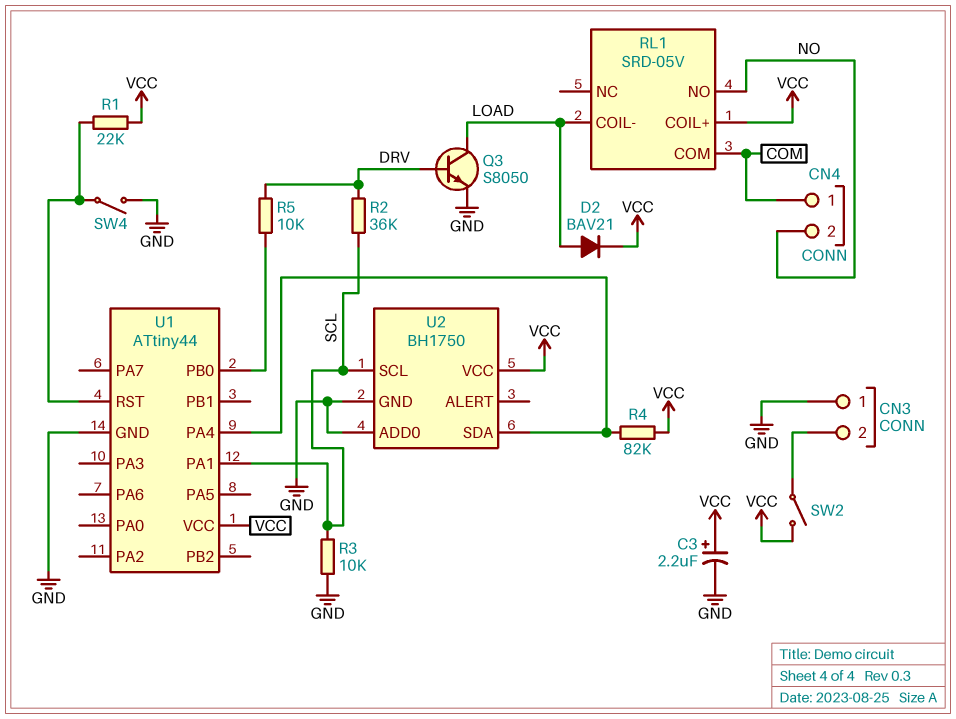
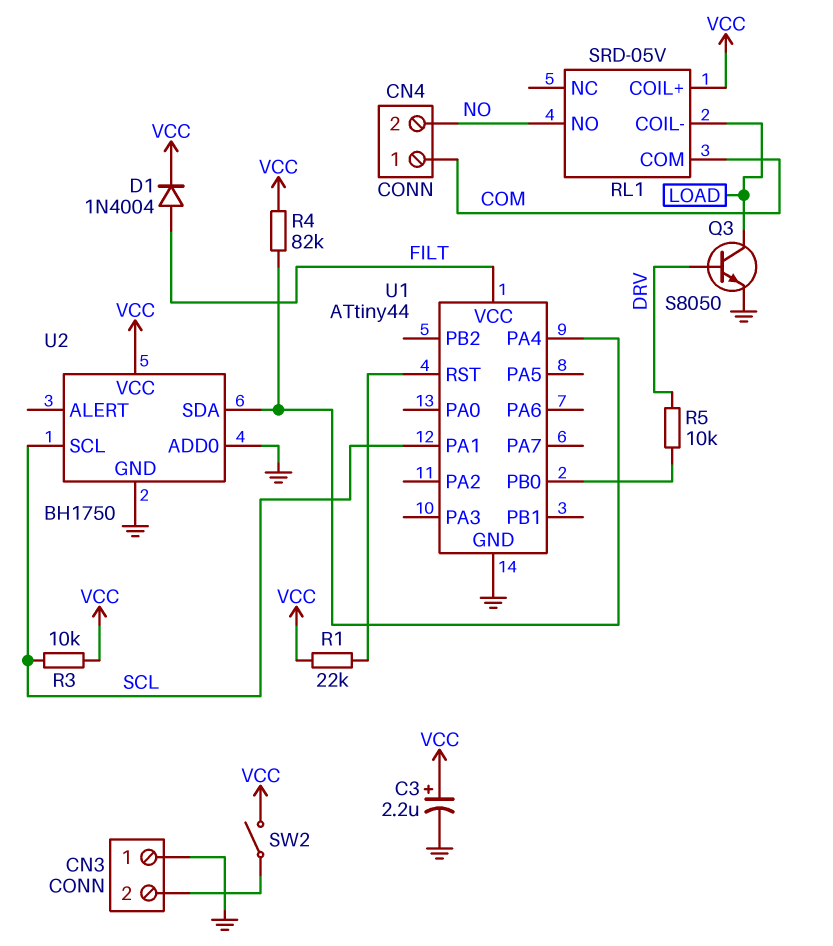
D1: none -> diode 1N4004 (A FILT, K VCC)
D2: diode BAV21 (A LOAD, K VCC) -> none
R2: 36k (DRV, SCL) -> none
R3: 10k (GND, SCL) -> 10k (SCL, VCC)
SW4: switch (GND, U1/RST) -> none
U1 pin VCC: VCC -> FILT

